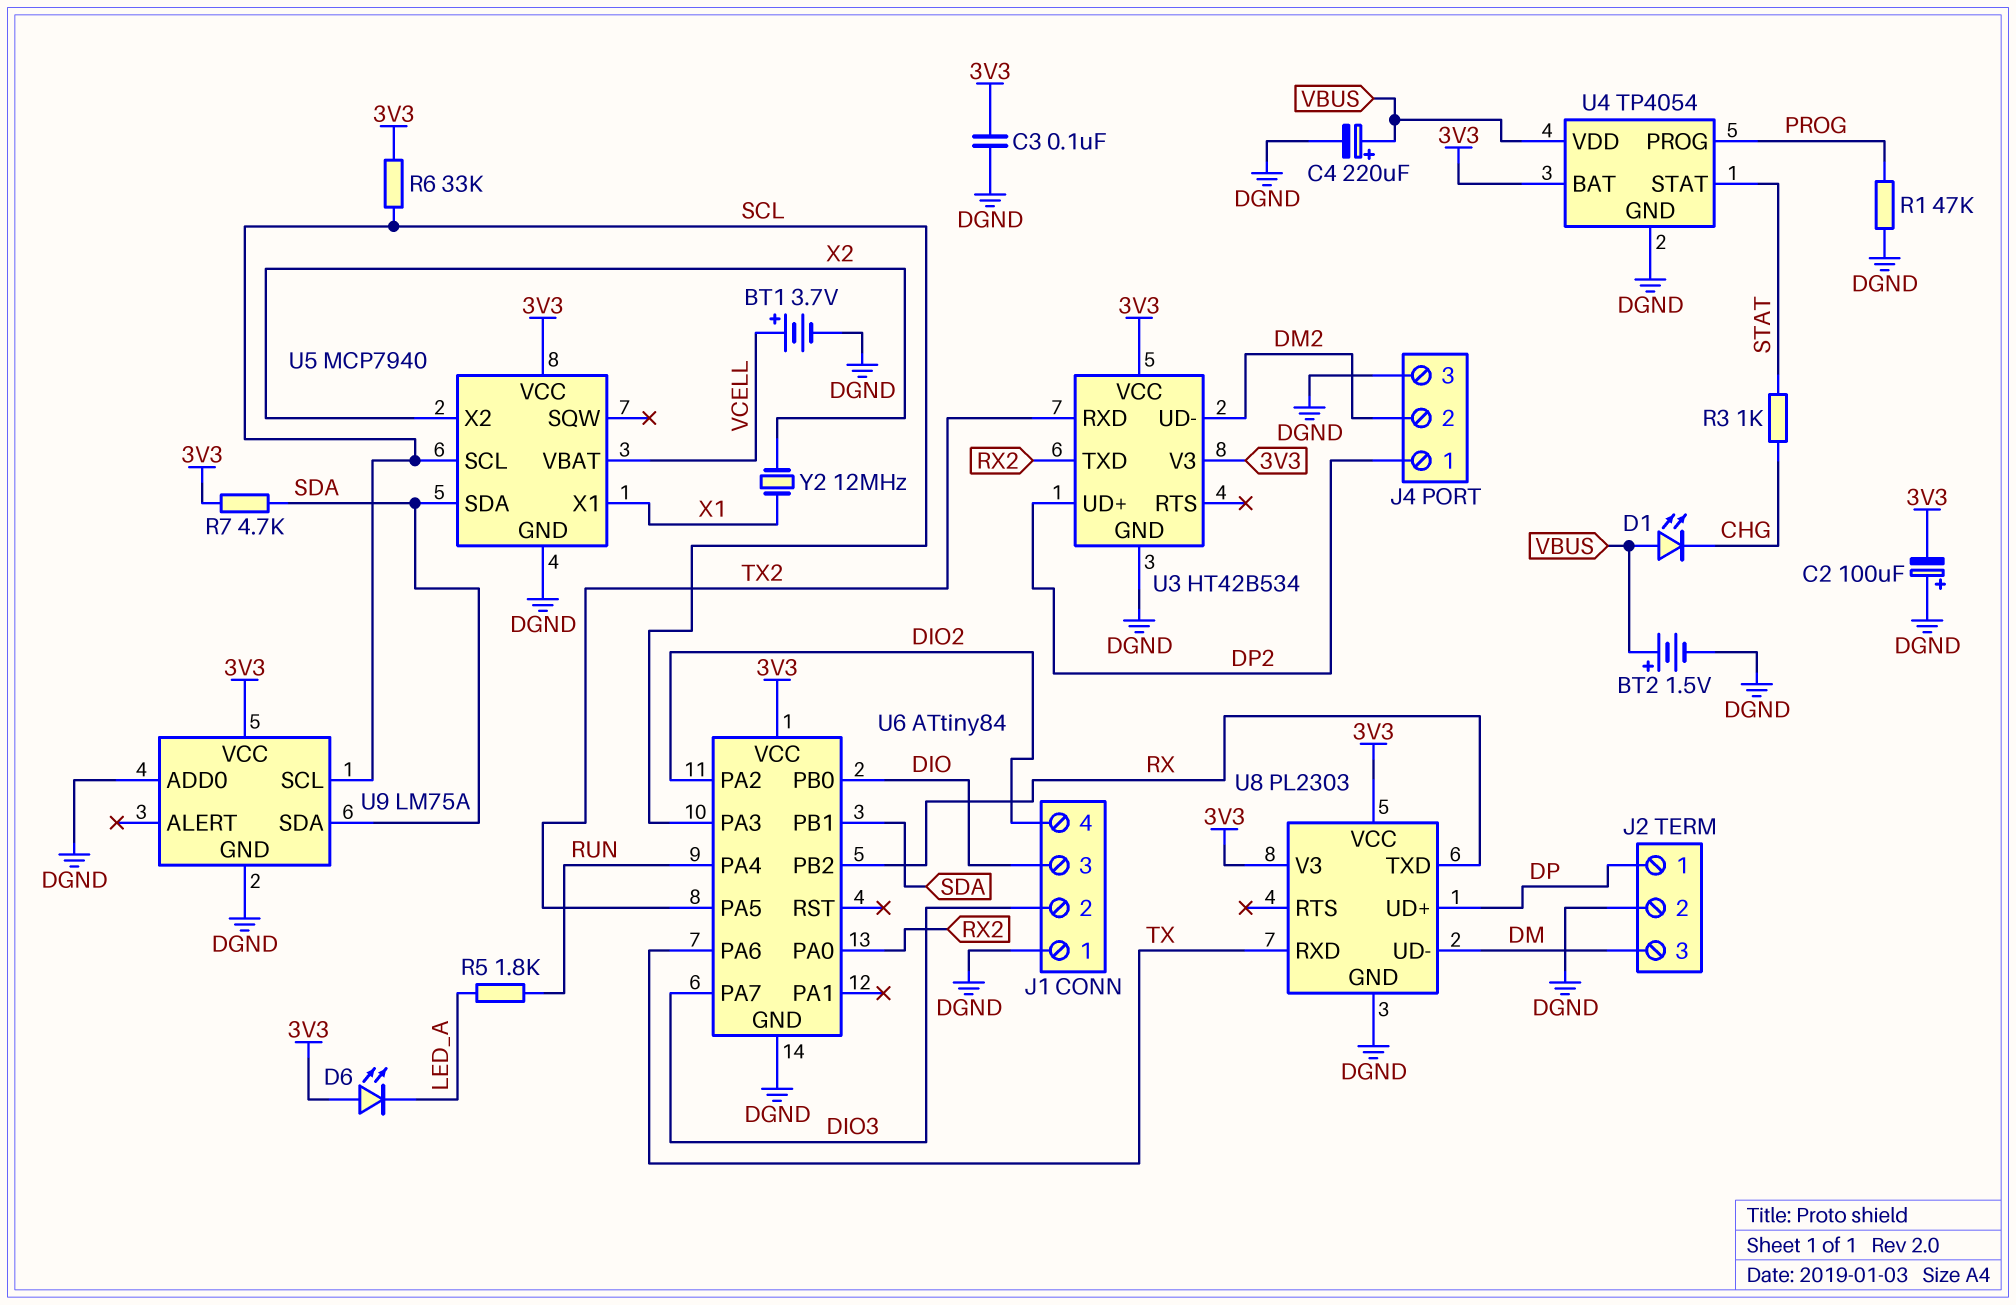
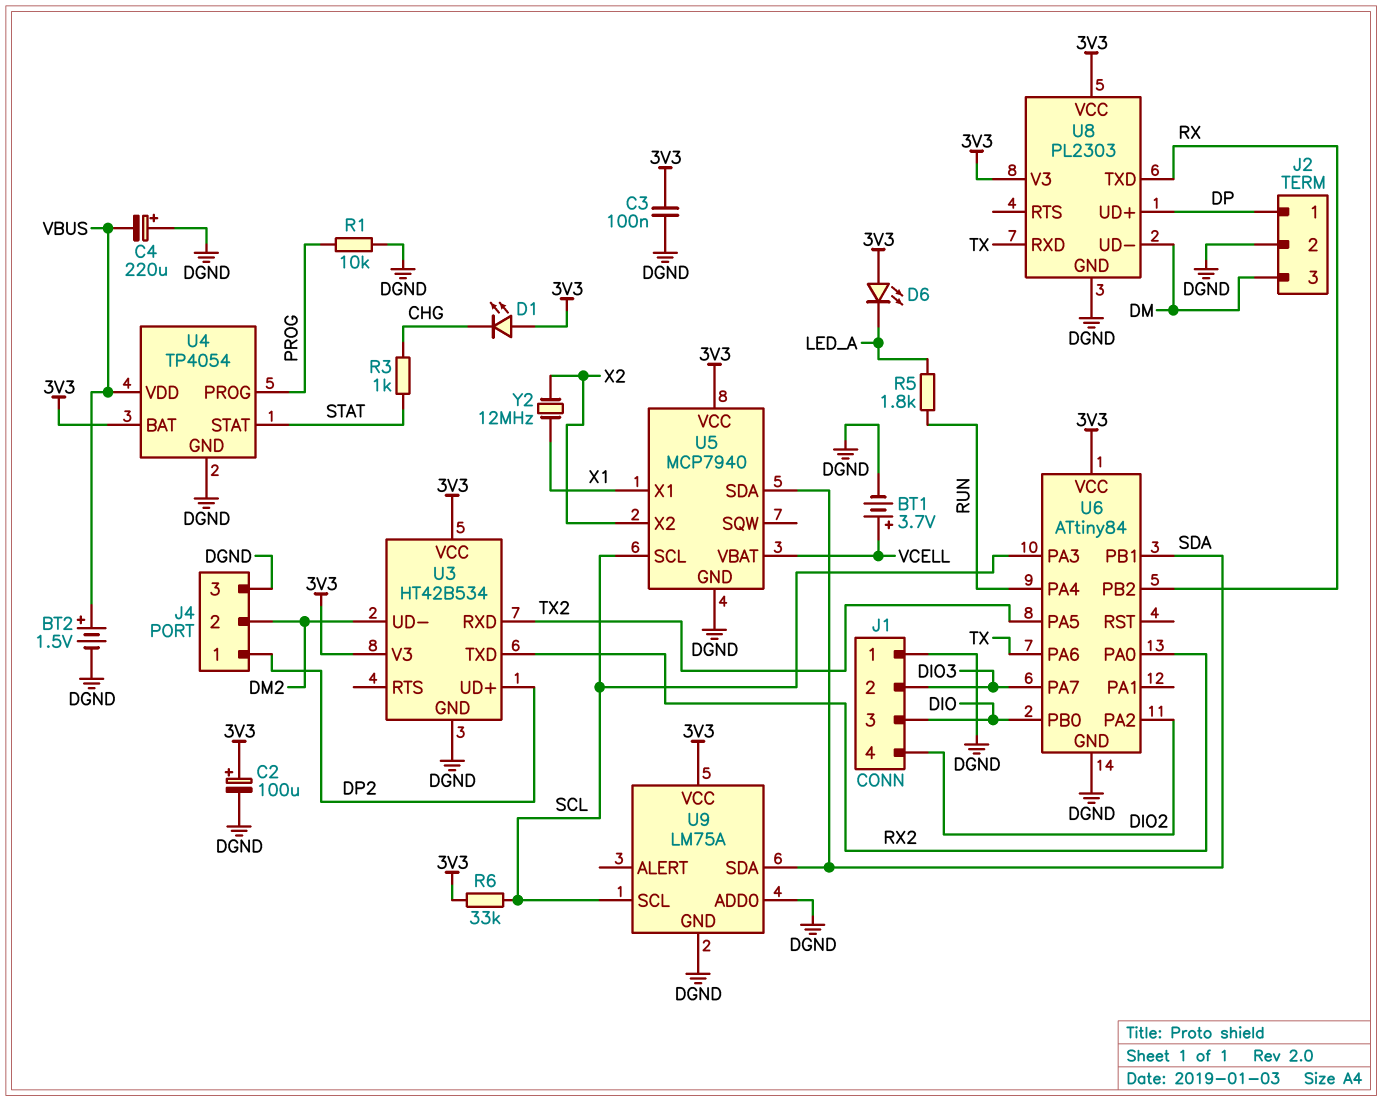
C2: 100uF (plus DGND, minus 3V3) -> 100uF (plus 3V3, minus DGND)
C4: 220uF (plus VBUS, minus DGND) -> 220uF (plus DGND, minus VBUS)
D1: LED (A VBUS, K CHG) -> LED (A 3V3, K CHG)
R1: 47k (DGND, PROG) -> 10k (DGND, PROG)
R7: 4.7k (3V3, SDA) -> none

